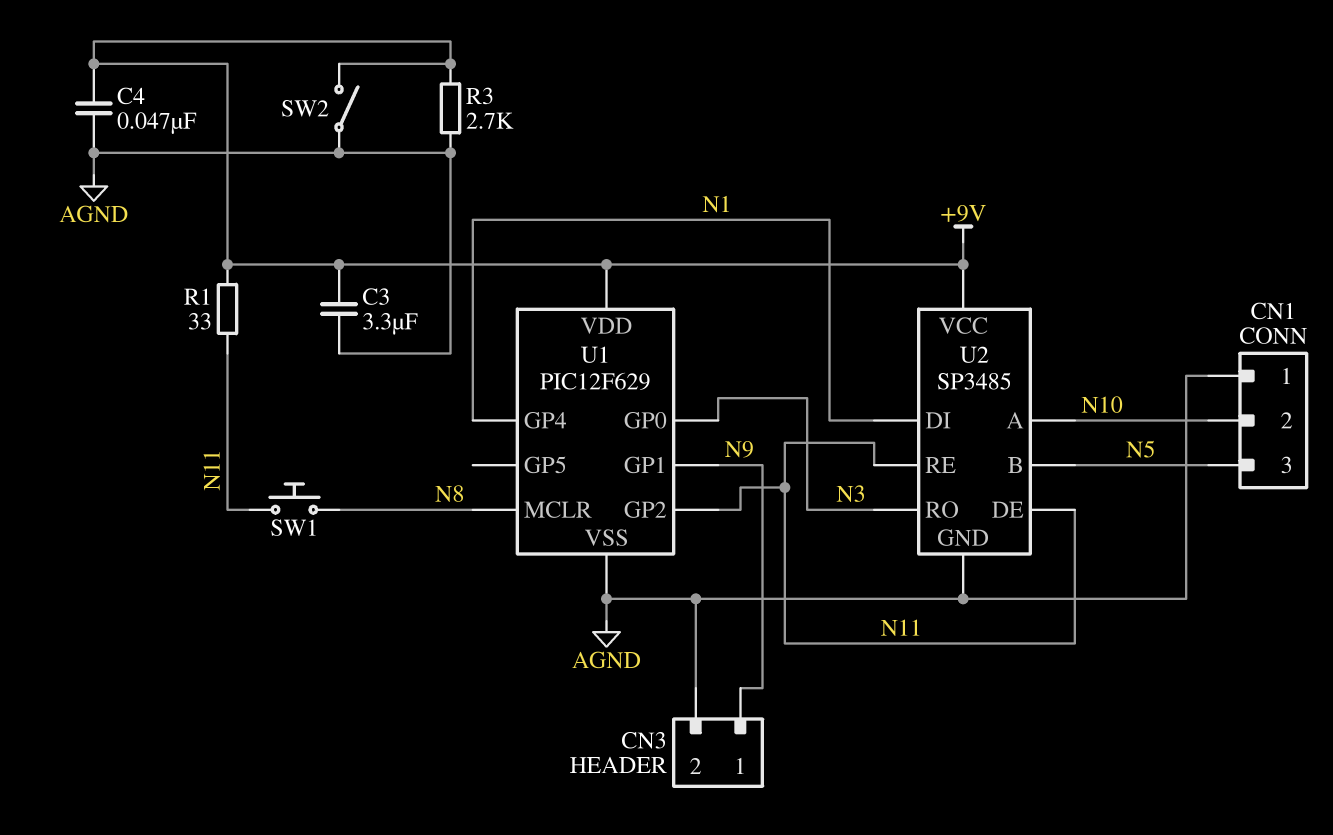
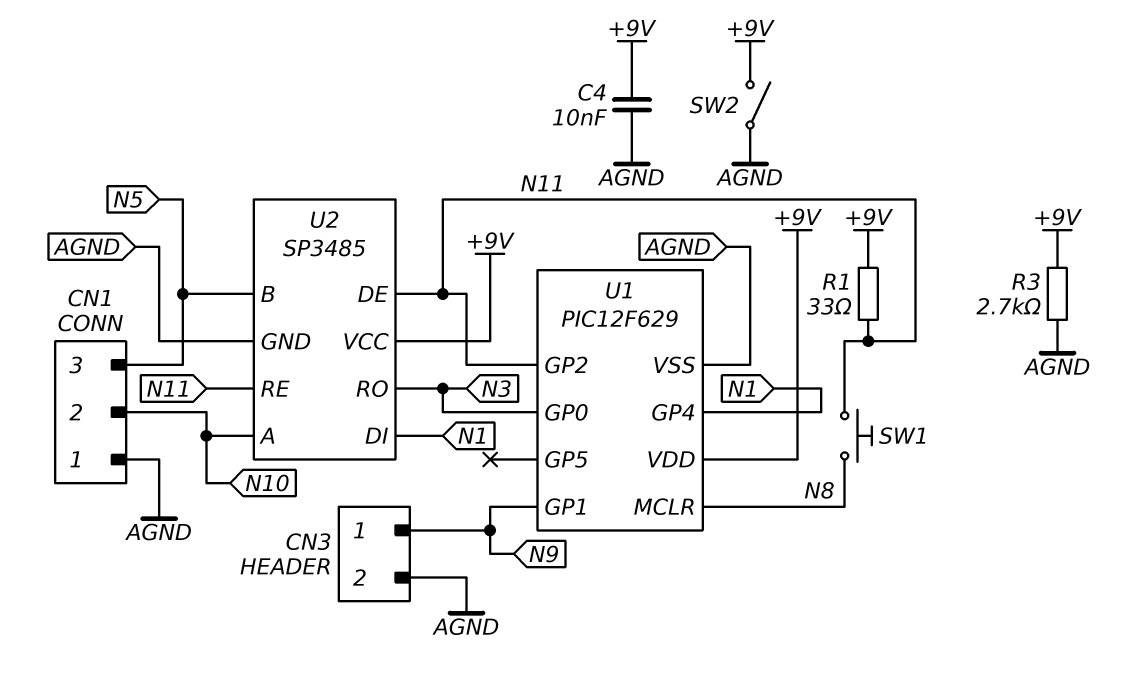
C3: 3.3uF (+9V, AGND) -> none
C4: 47nF (+9V, AGND) -> 10nF (+9V, AGND)

